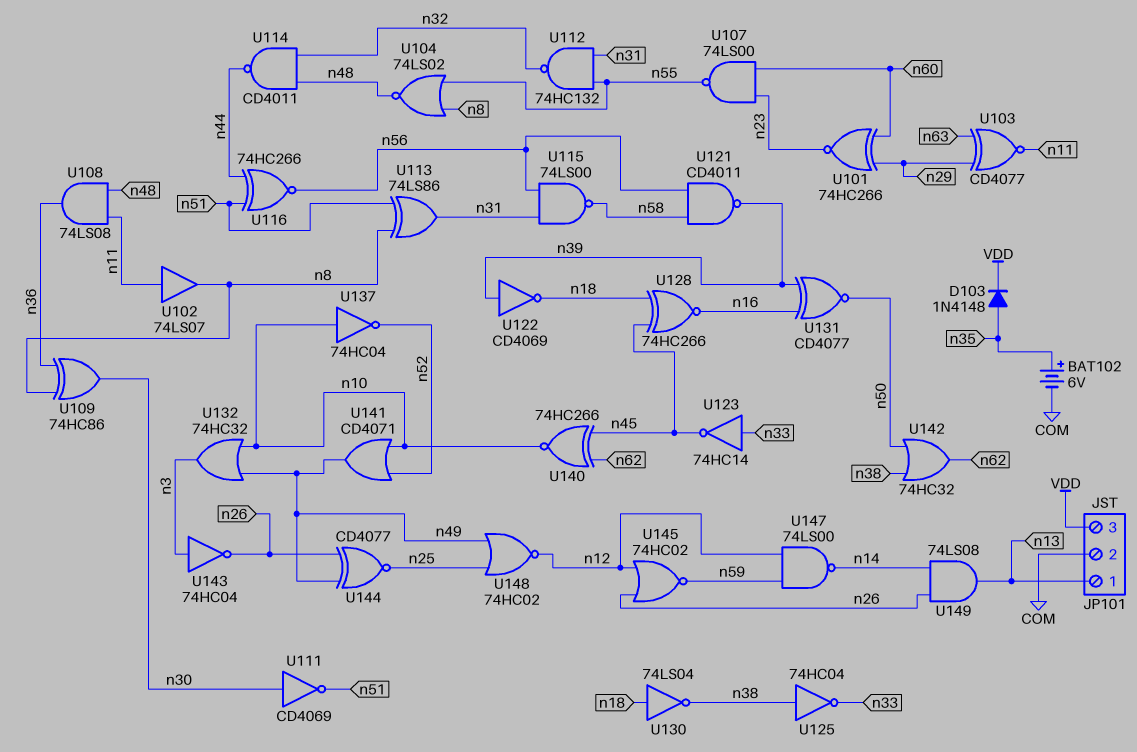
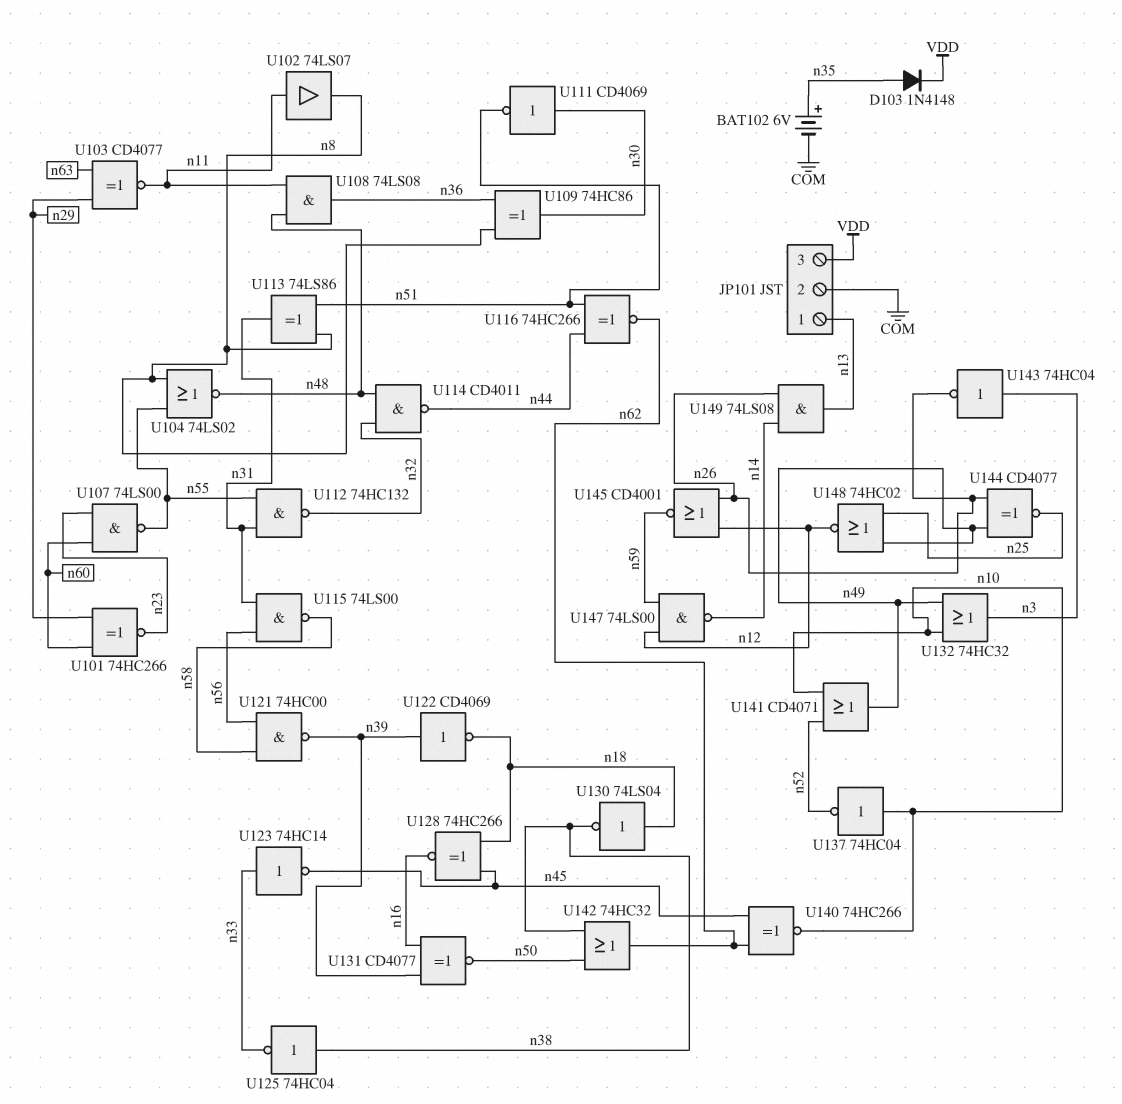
U116: XNOR 74HC266 (in n44, in n51, out n56) -> XNOR 74HC266 (in n44, in n51, out n62)
U121: NAND CD4011 (in n56, in n58, out n39) -> NAND 74HC00 (in n56, in n58, out n39)
U145: NOR 74HC02 (in n12, in n26, out n59) -> NOR CD4001 (in n12, in n26, out n59)

